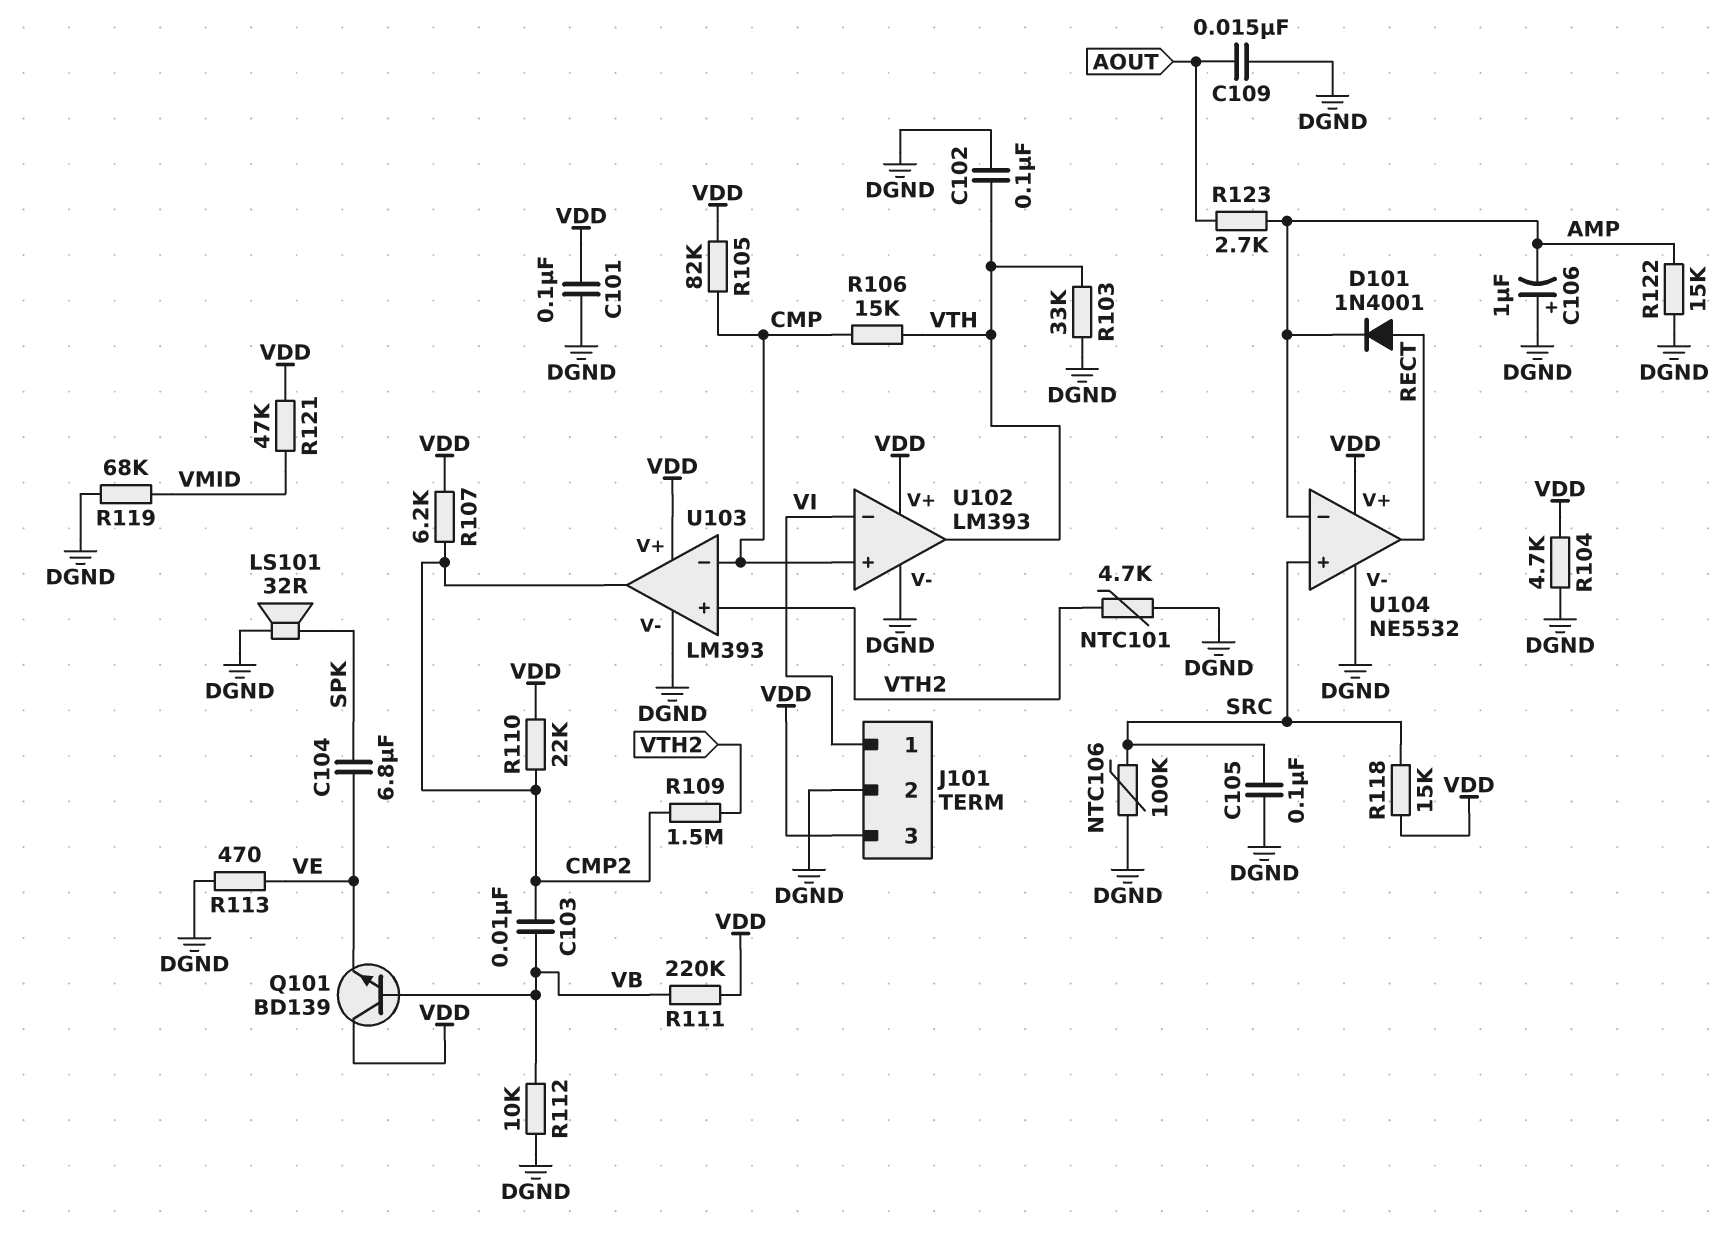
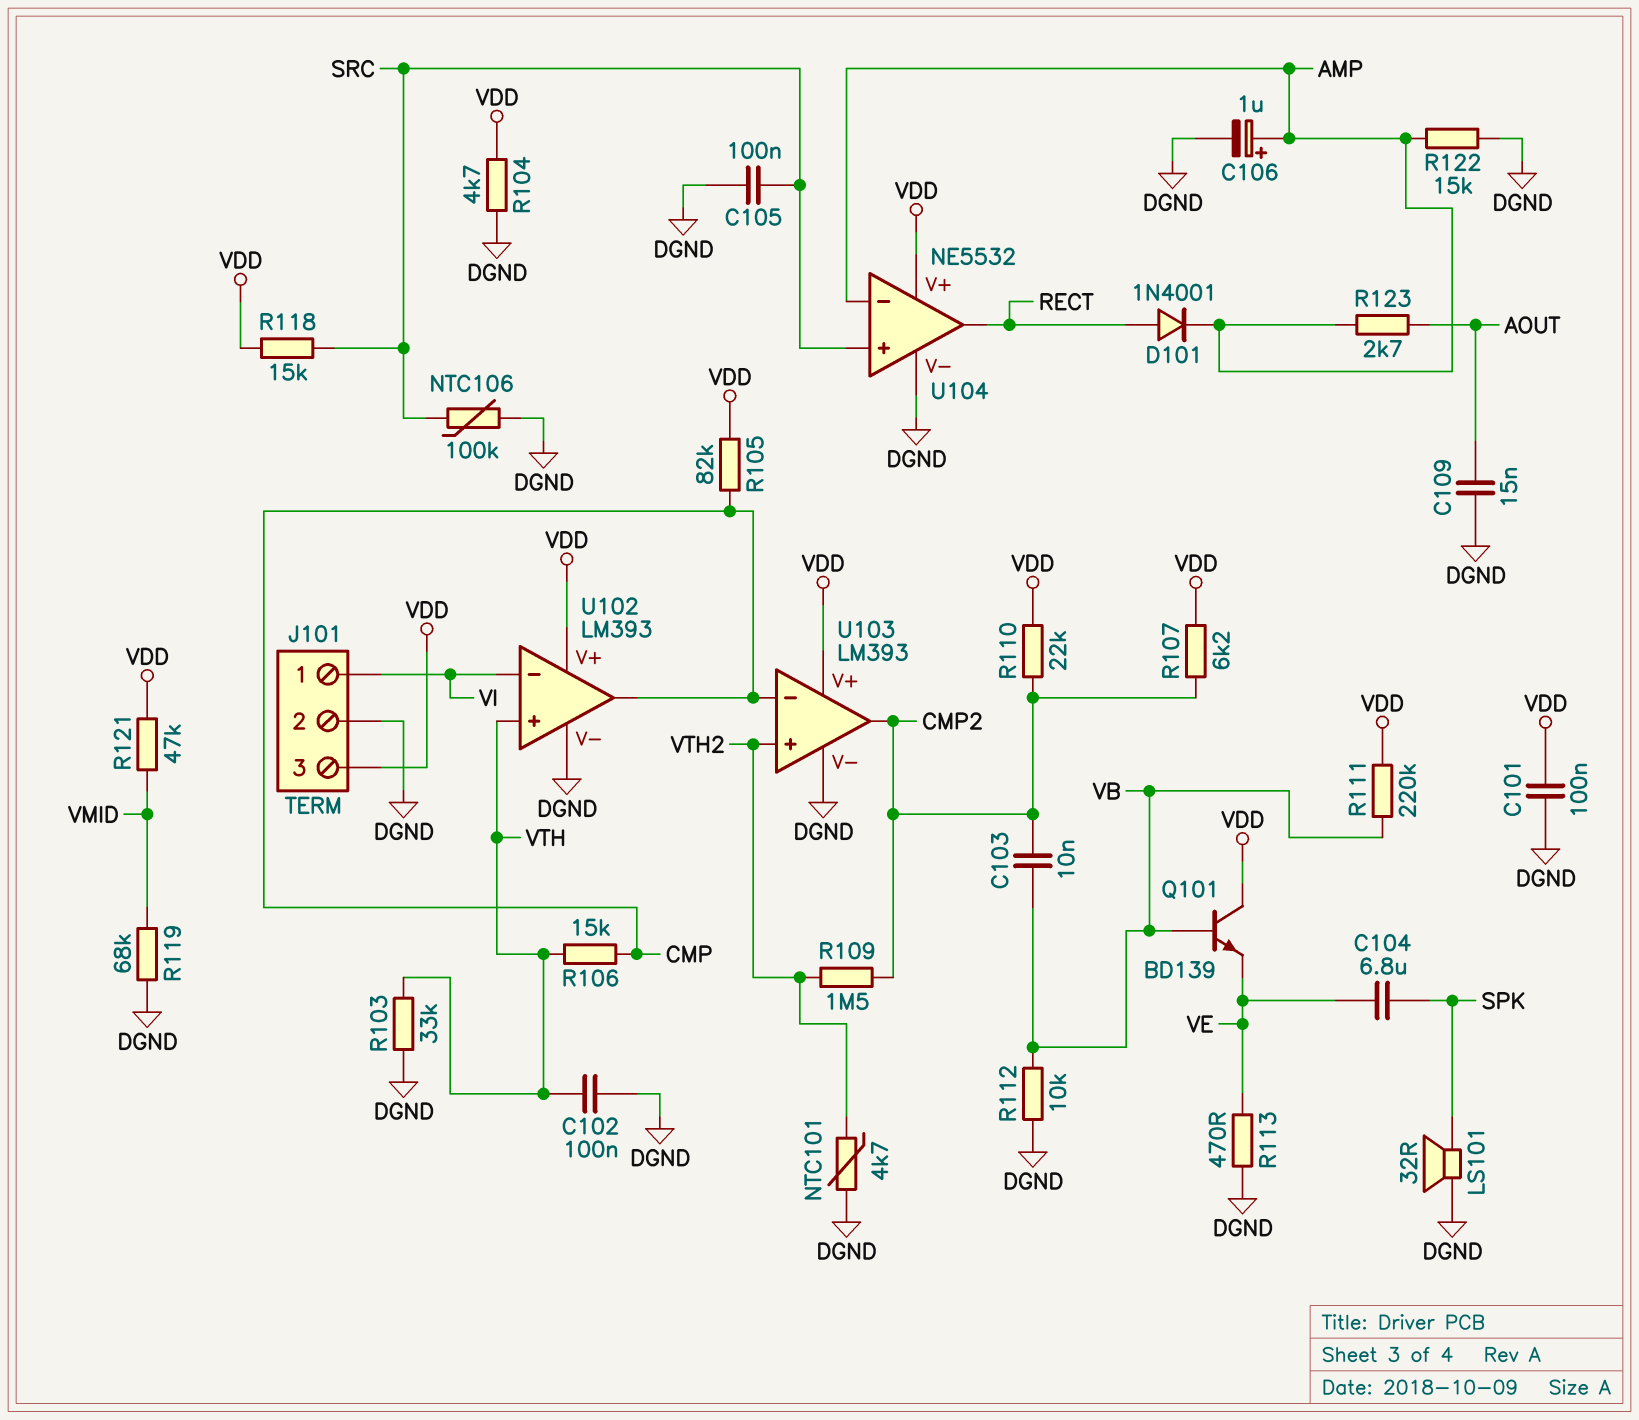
C106: 1uF (plus DGND, minus AMP) -> 1uF (plus AMP, minus DGND)
U102 pin in+: CMP -> VTH
U102 pin out: VTH -> CMP

